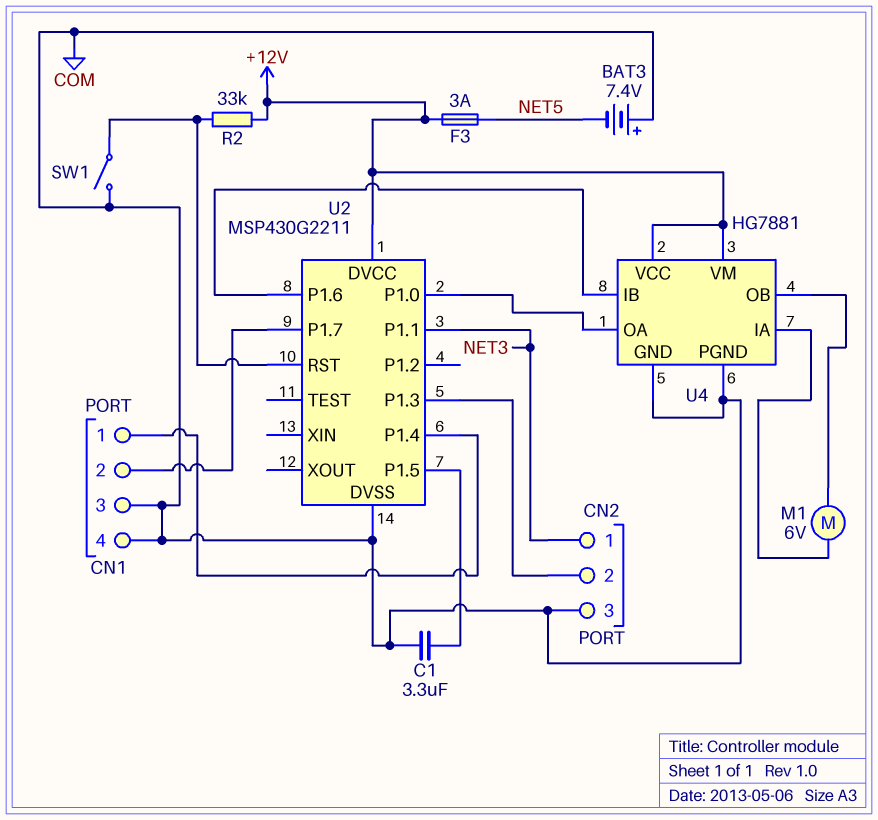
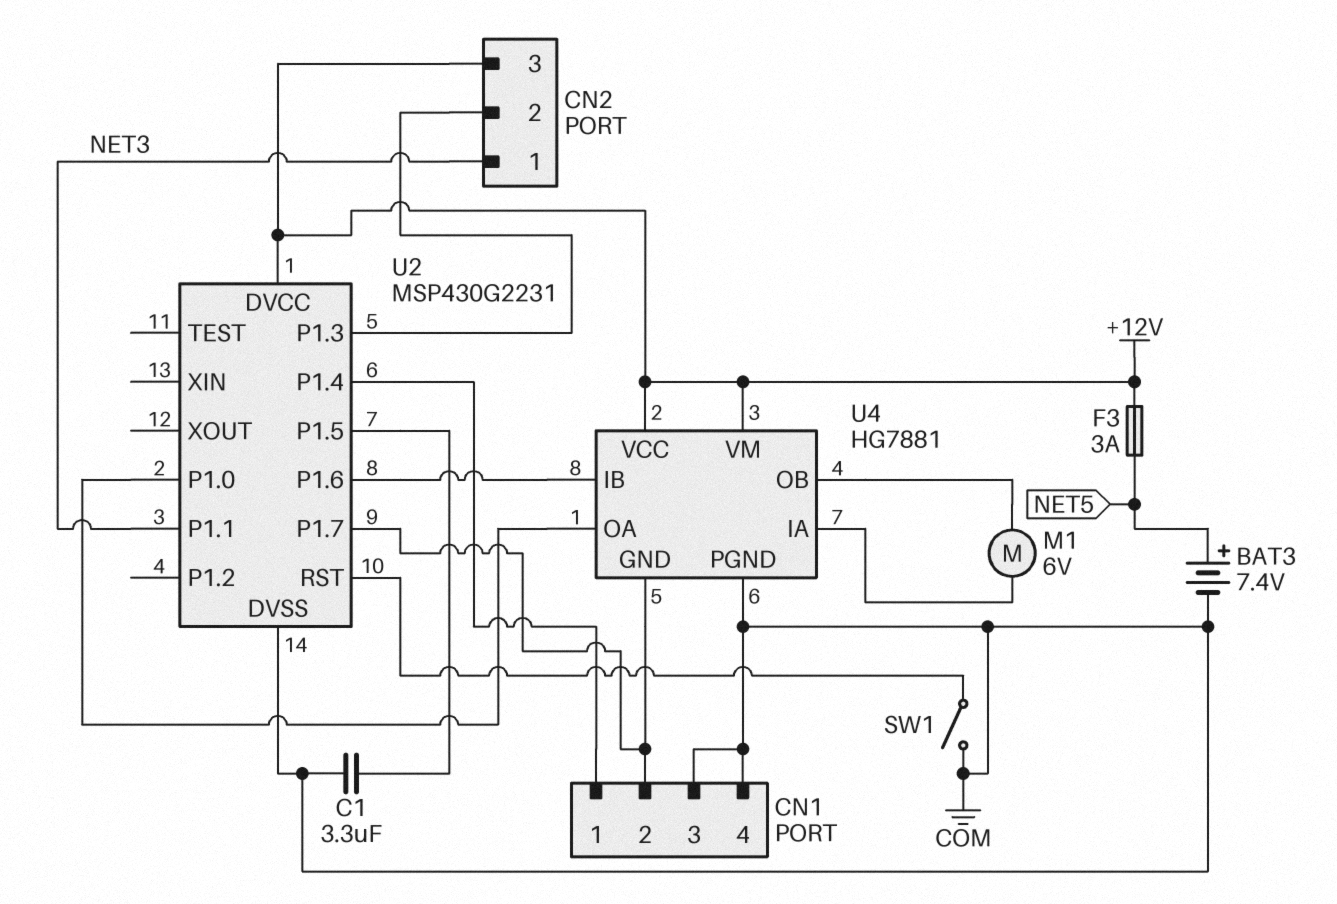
BAT3: 7.4V (plus COM, minus NET5) -> 7.4V (plus NET5, minus COM)
CN2 pin 3: COM -> +12V
R2: 33k (+12V, U2/RST) -> none
U2: MSP430G2211 -> MSP430G2231
U4 pin GND: COM -> CN1/2

